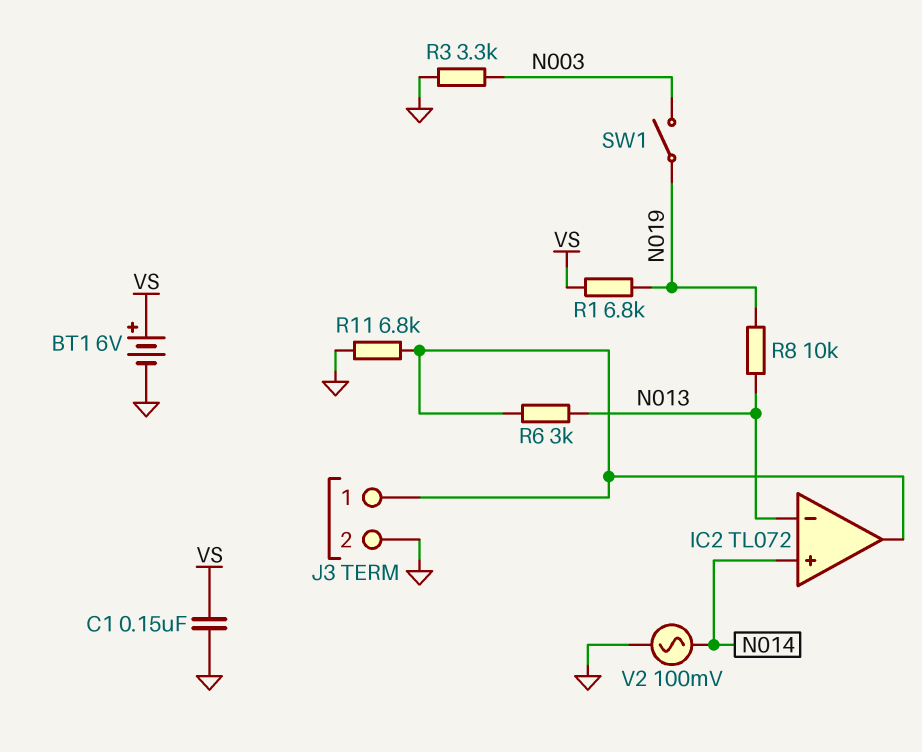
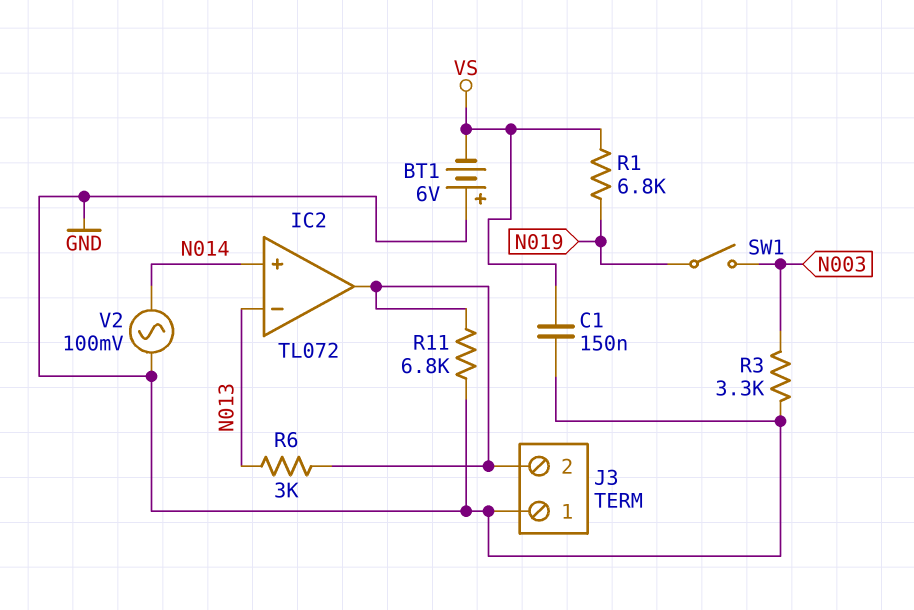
BT1: 6V (plus VS, minus GND) -> 6V (plus GND, minus VS)
J3 pin 1: IC2/out -> GND
J3 pin 2: GND -> IC2/out
R8: 10k (N013, N019) -> none

